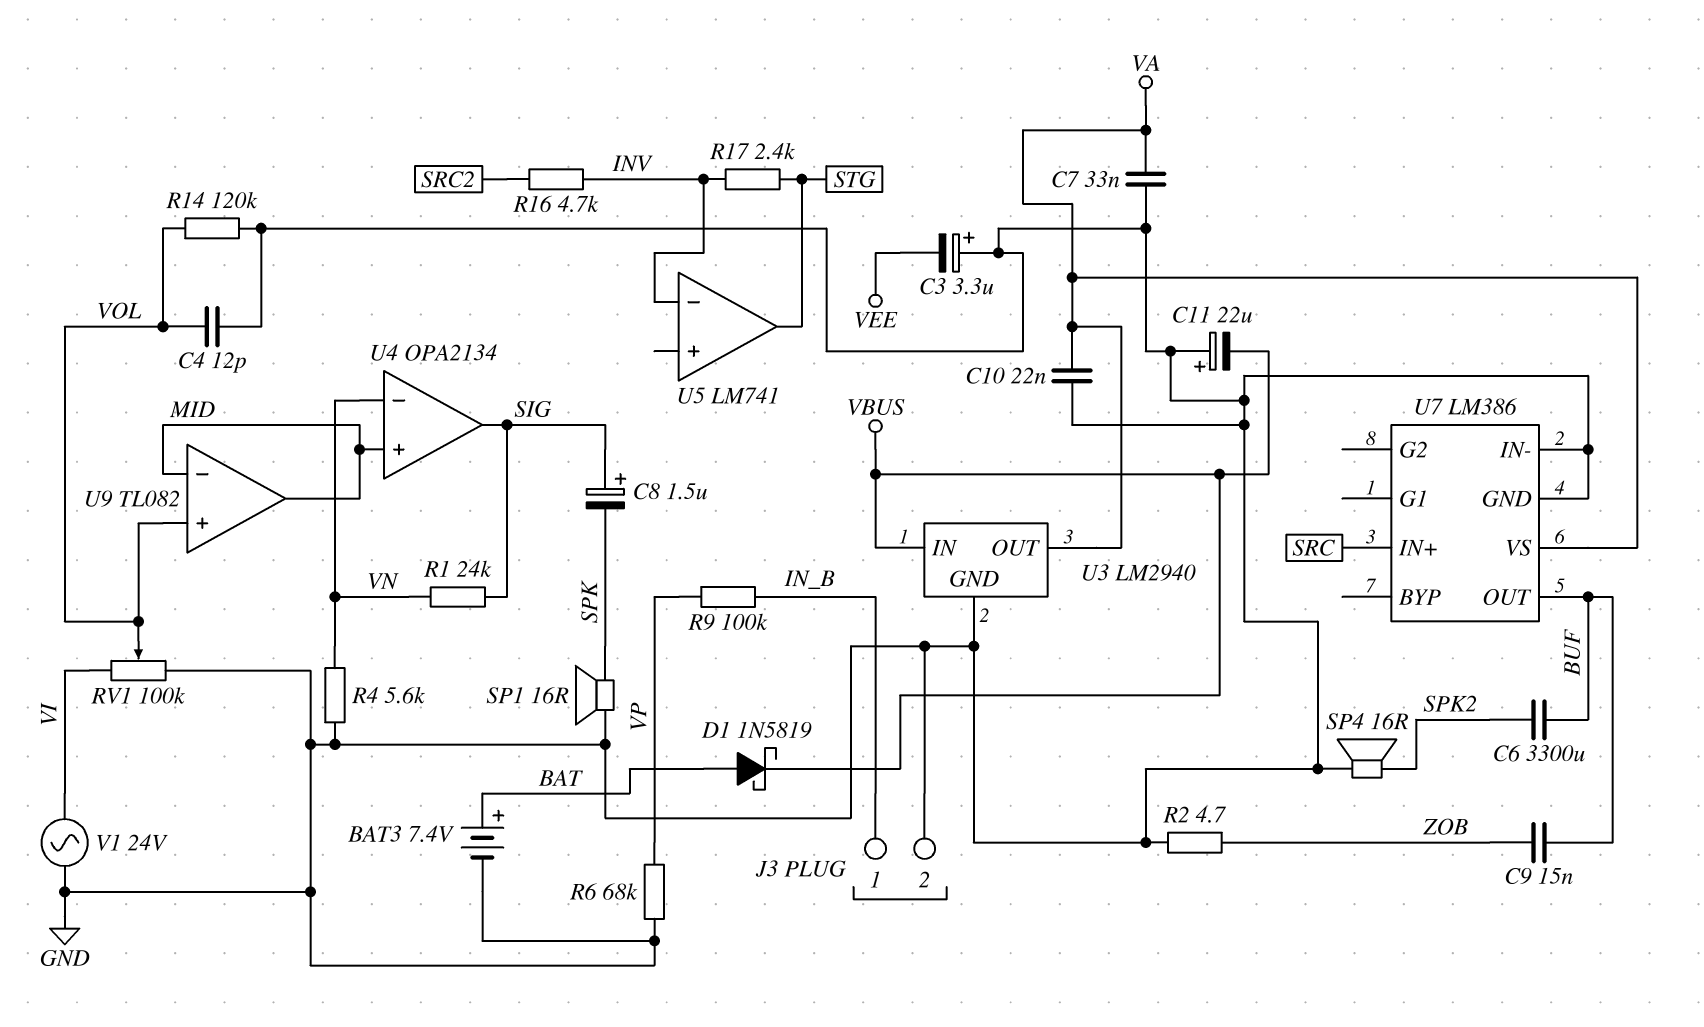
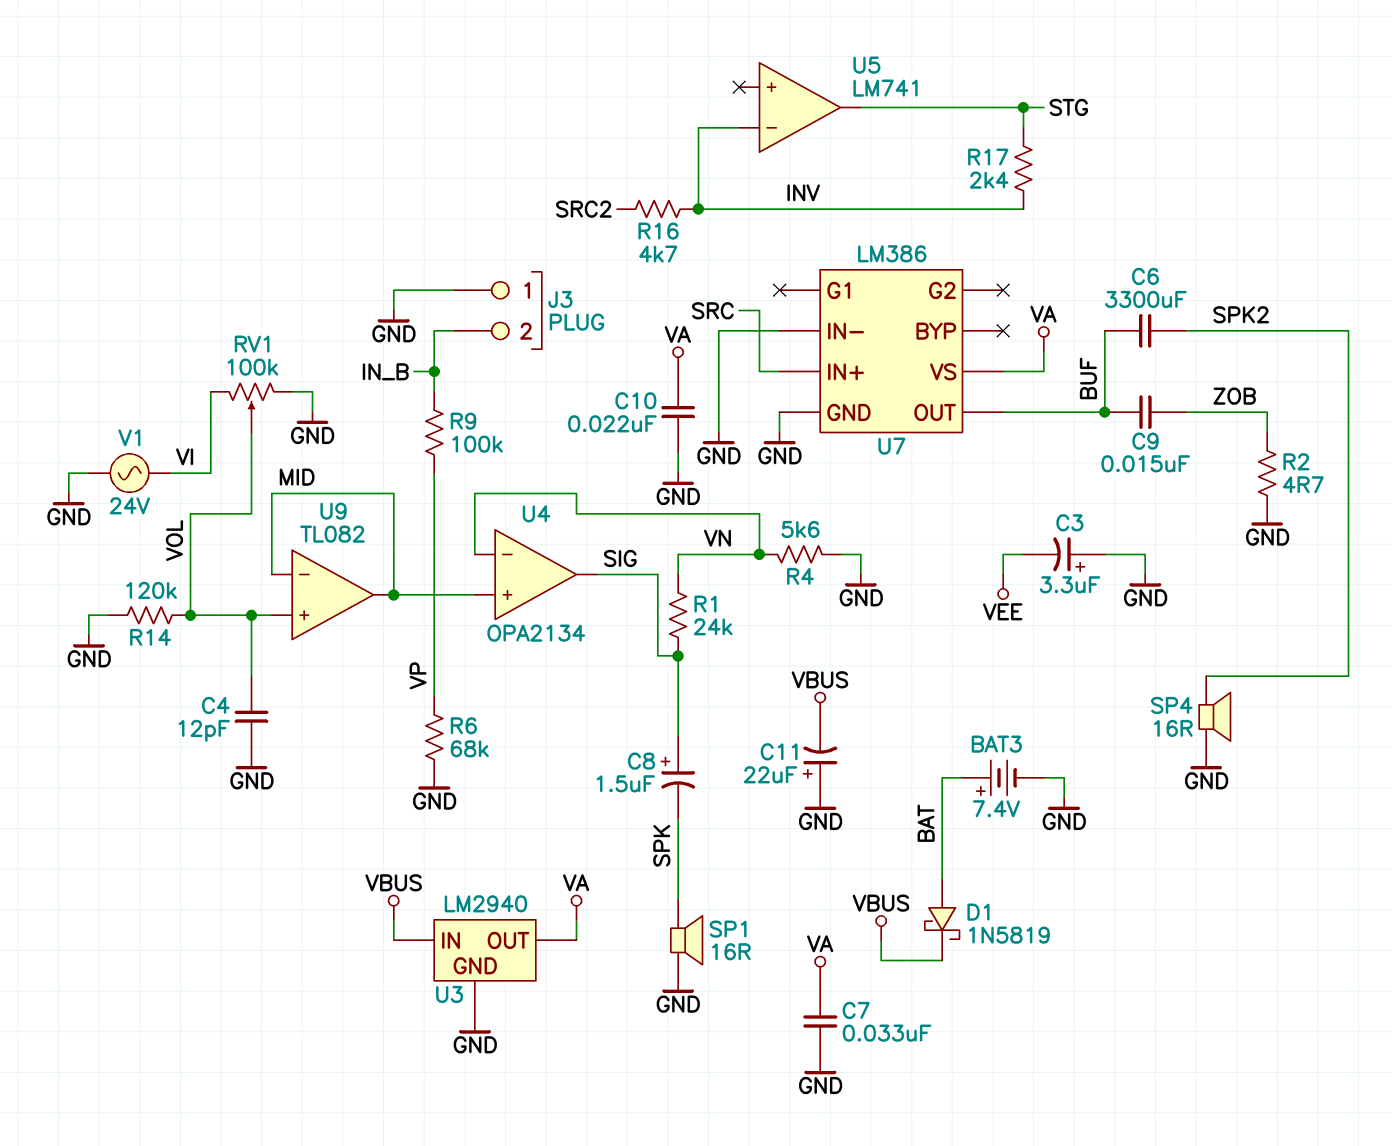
J3 pin 1: IN_B -> GND
J3 pin 2: GND -> IN_B

